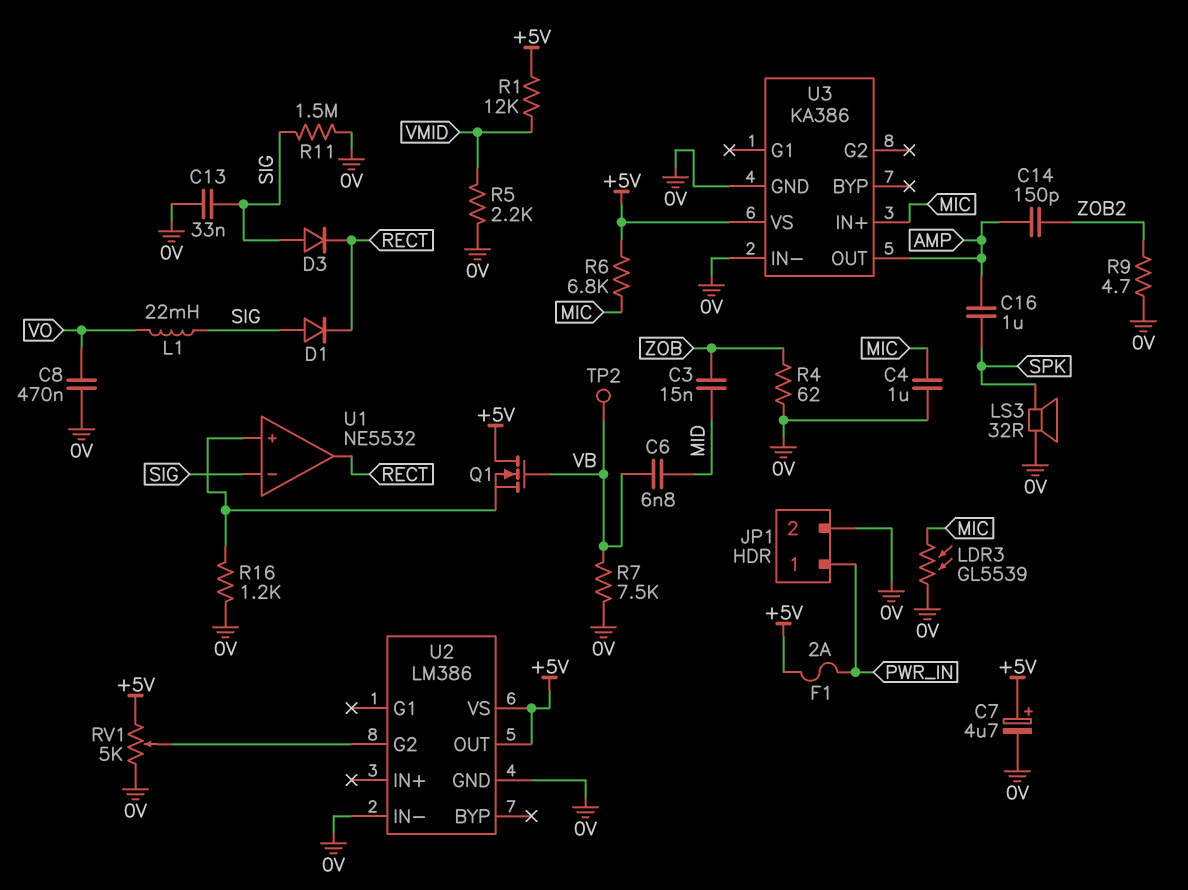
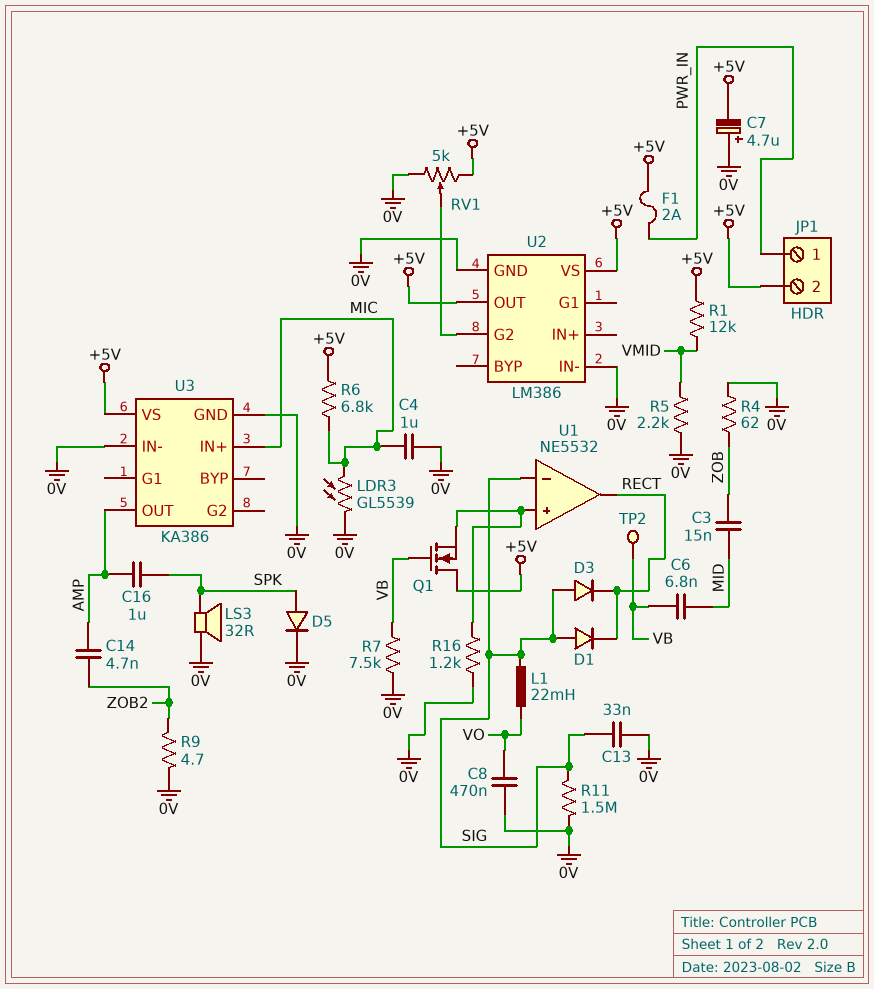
C7: 4.7uF (plus +5V, minus 0V) -> 4.7uF (plus 0V, minus +5V)
C14: 150pF (AMP, ZOB2) -> 4.7nF (AMP, ZOB2)
D5: none -> diode (A SPK, K 0V)
JP1 pin 2: 0V -> +5V

